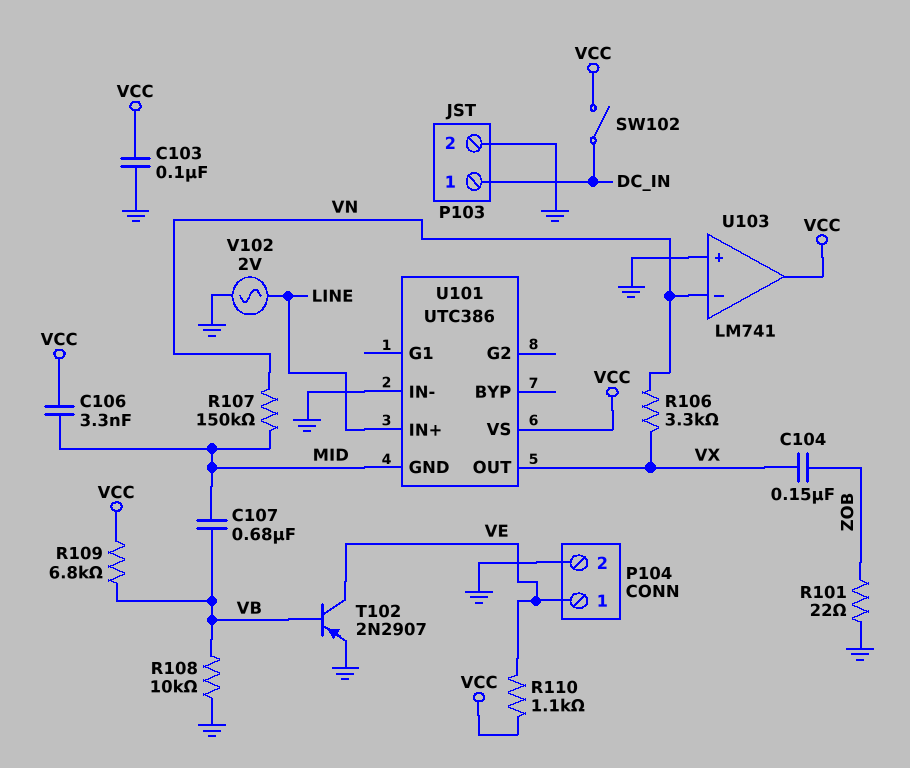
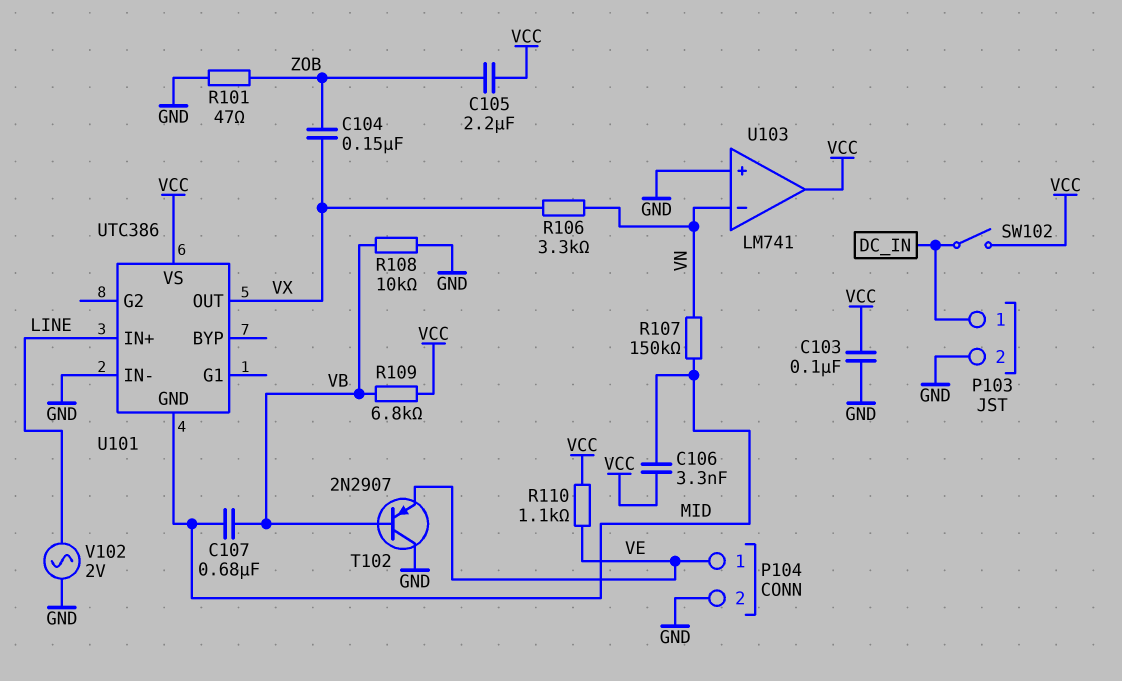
C105: none -> 2.2uF (VCC, ZOB)
R101: 22 (GND, ZOB) -> 47 (GND, ZOB)
T102: PNP 2N2907 (B VB, C VE, E GND) -> PNP 2N2907 (B VB, C GND, E VE)

